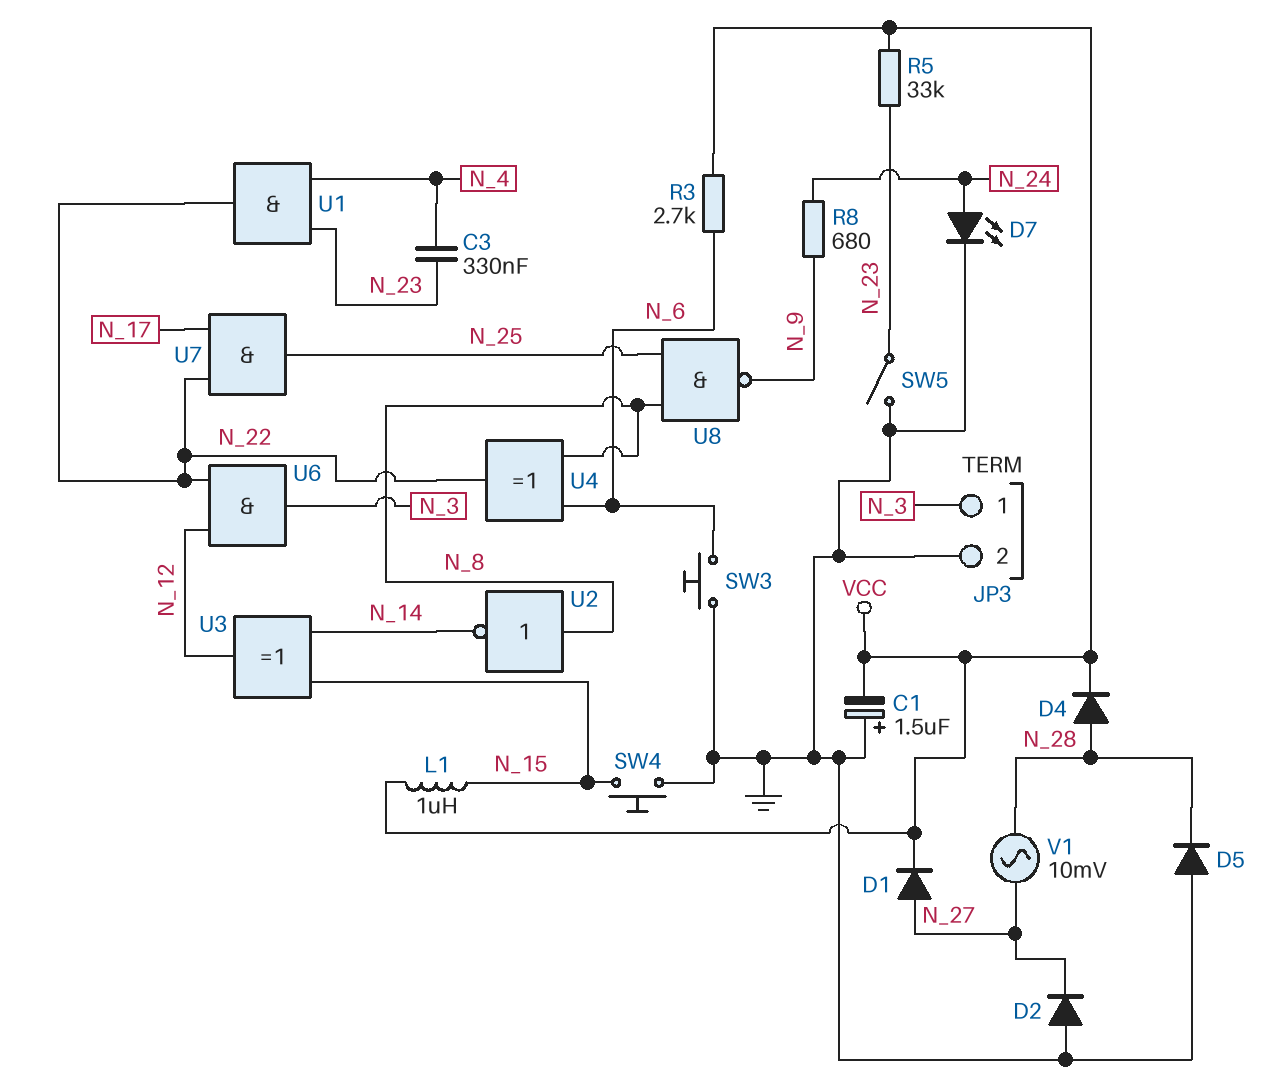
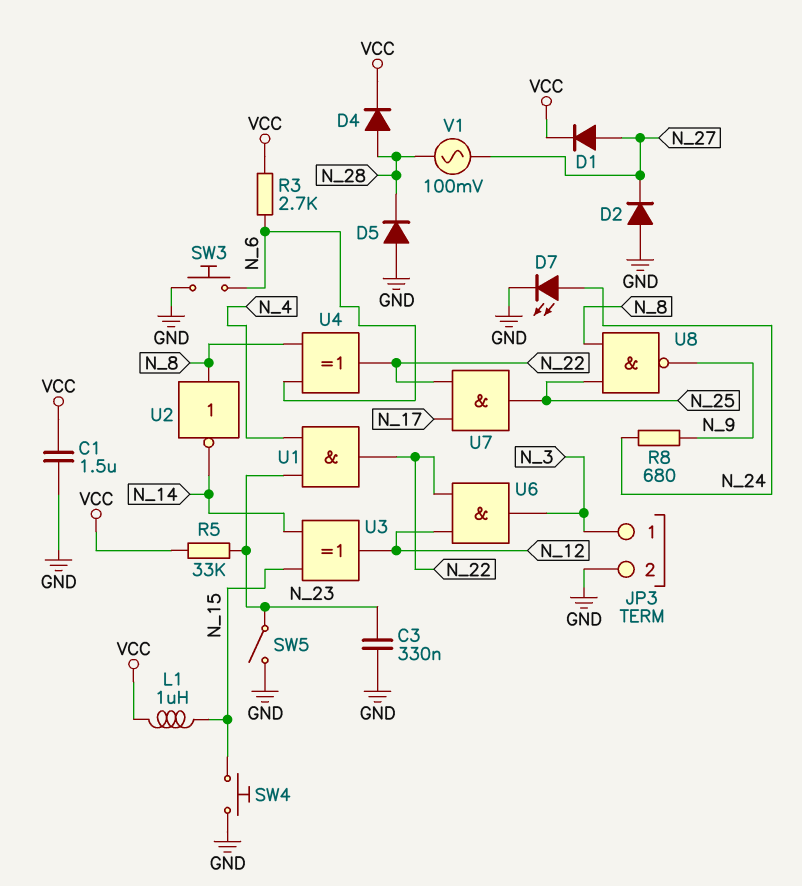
C1: 1.5uF (plus GND, minus VCC) -> 1.5uF (GND, VCC)
C3: 330nF (N_4, N_23) -> 330nF (GND, N_23)
V1: AC 10mV (N_27, N_28) -> AC 100mV (N_27, N_28)

